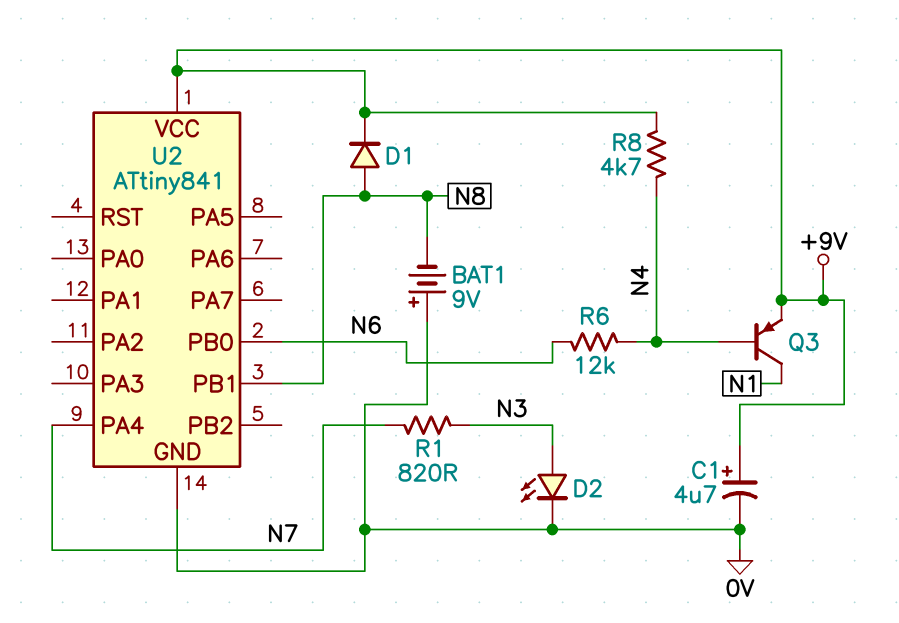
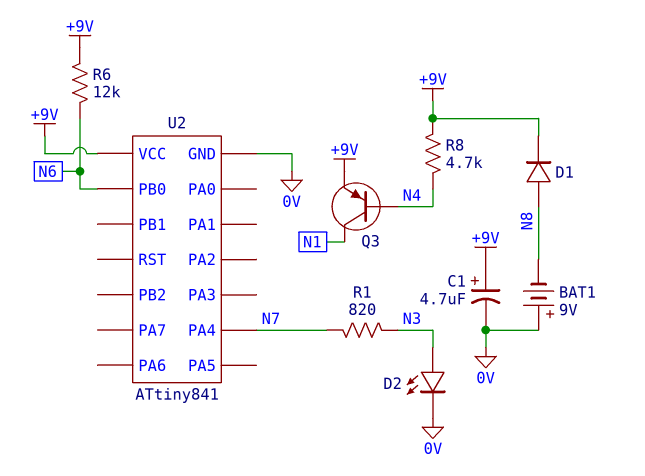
R6: 12k (N4, N6) -> 12k (+9V, N6)
U2 pin PB1: N8 -> none

